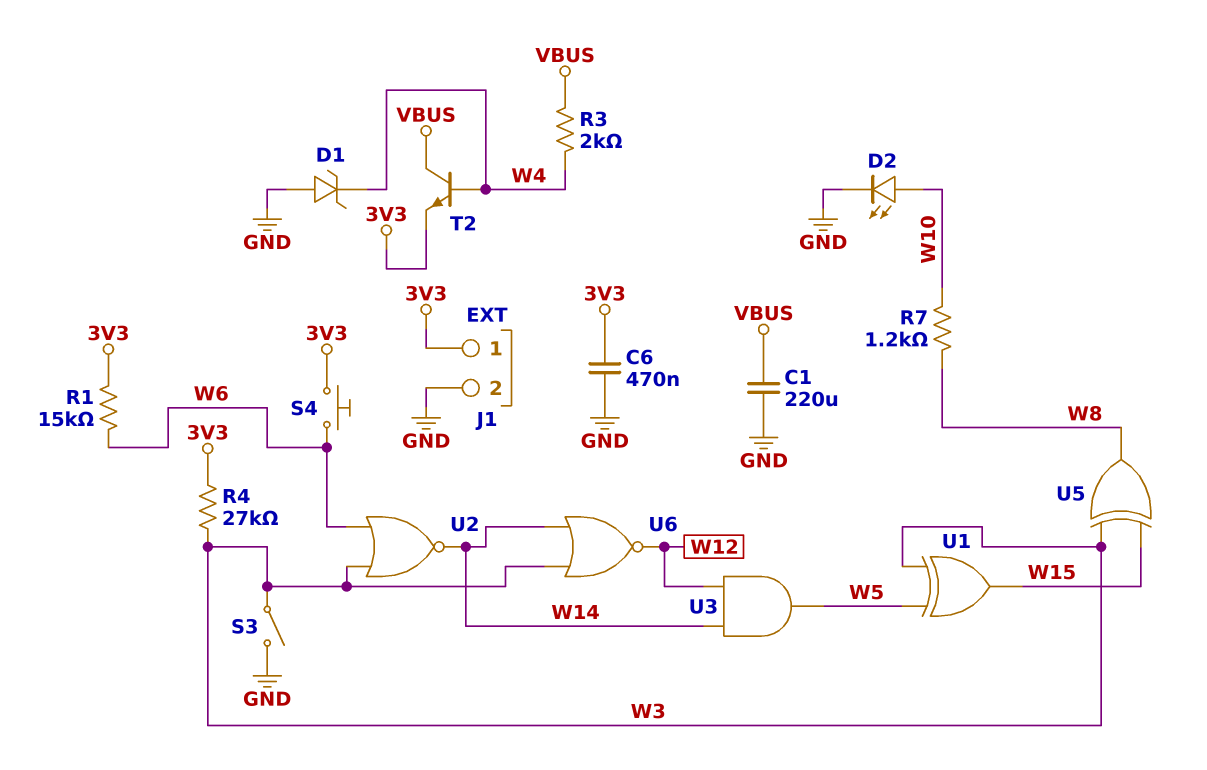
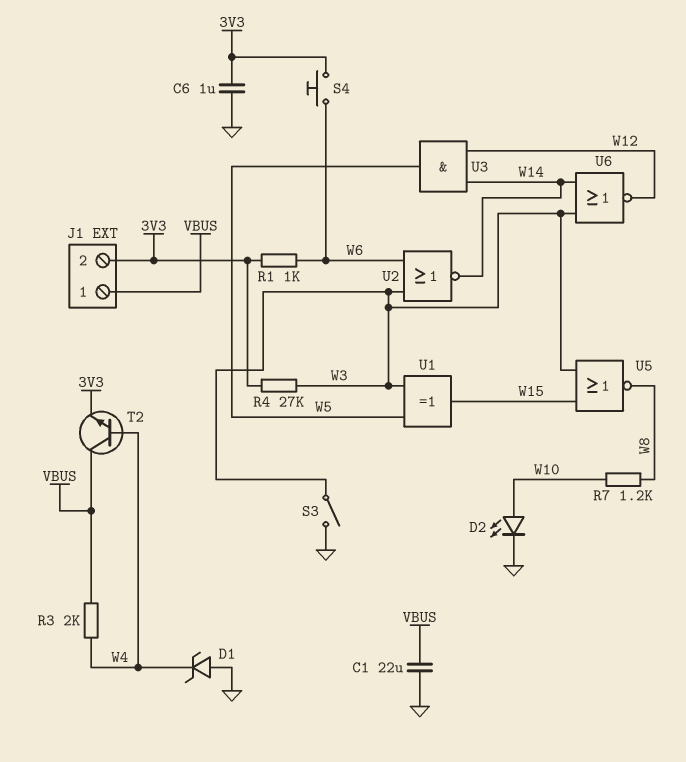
C1: 220uF (GND, VBUS) -> 22uF (GND, VBUS)
C6: 470nF (3V3, GND) -> 1uF (3V3, GND)
J1 pin 1: 3V3 -> VBUS
J1 pin 2: GND -> 3V3
R1: 15k (3V3, W6) -> 1k (3V3, W6)
U5: XOR (in W3, in W15, out W8) -> NOR (in W3, in W15, out W8)

